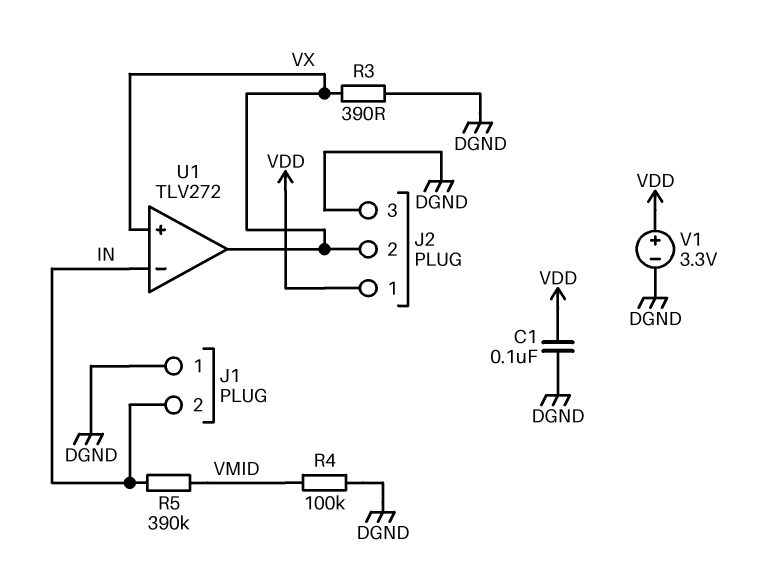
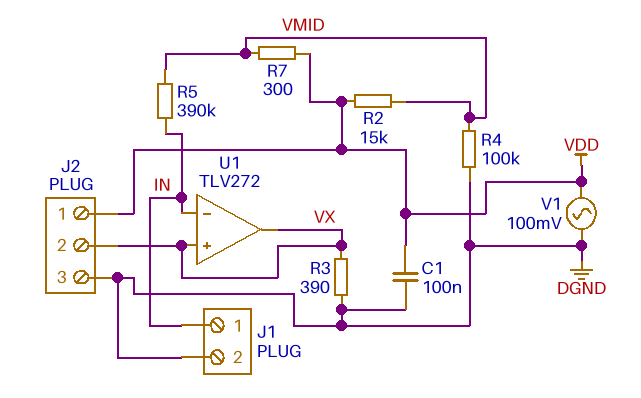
J1 pin 1: DGND -> IN
J1 pin 2: IN -> DGND
R2: none -> 15k (VDD, VMID)
R7: none -> 300 (VDD, VMID)
V1: 3.3V (plus VDD, minus DGND) -> AC 100mV (DGND, VDD)

